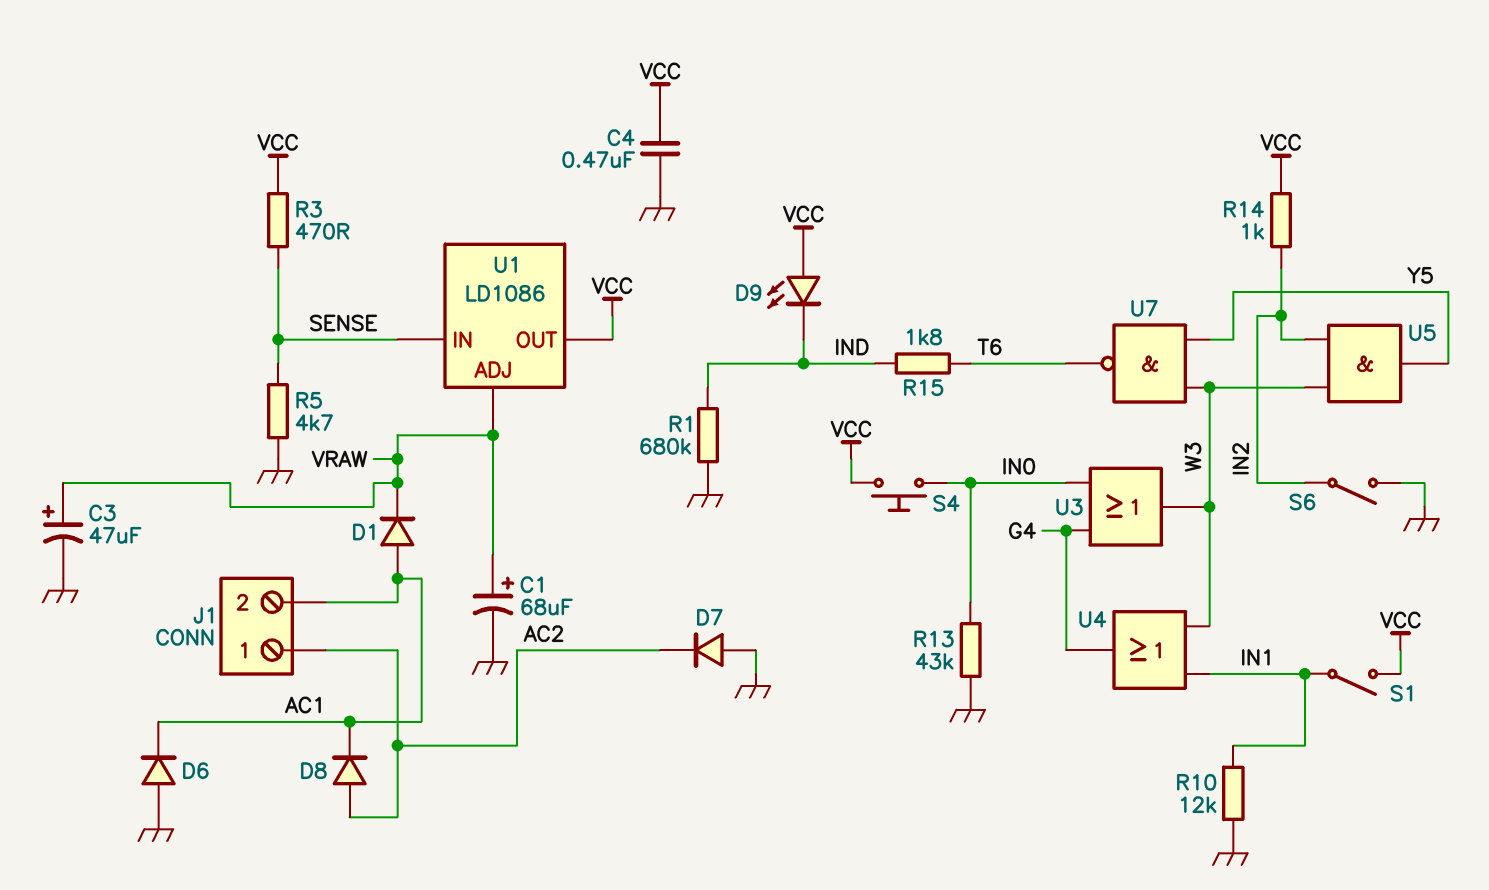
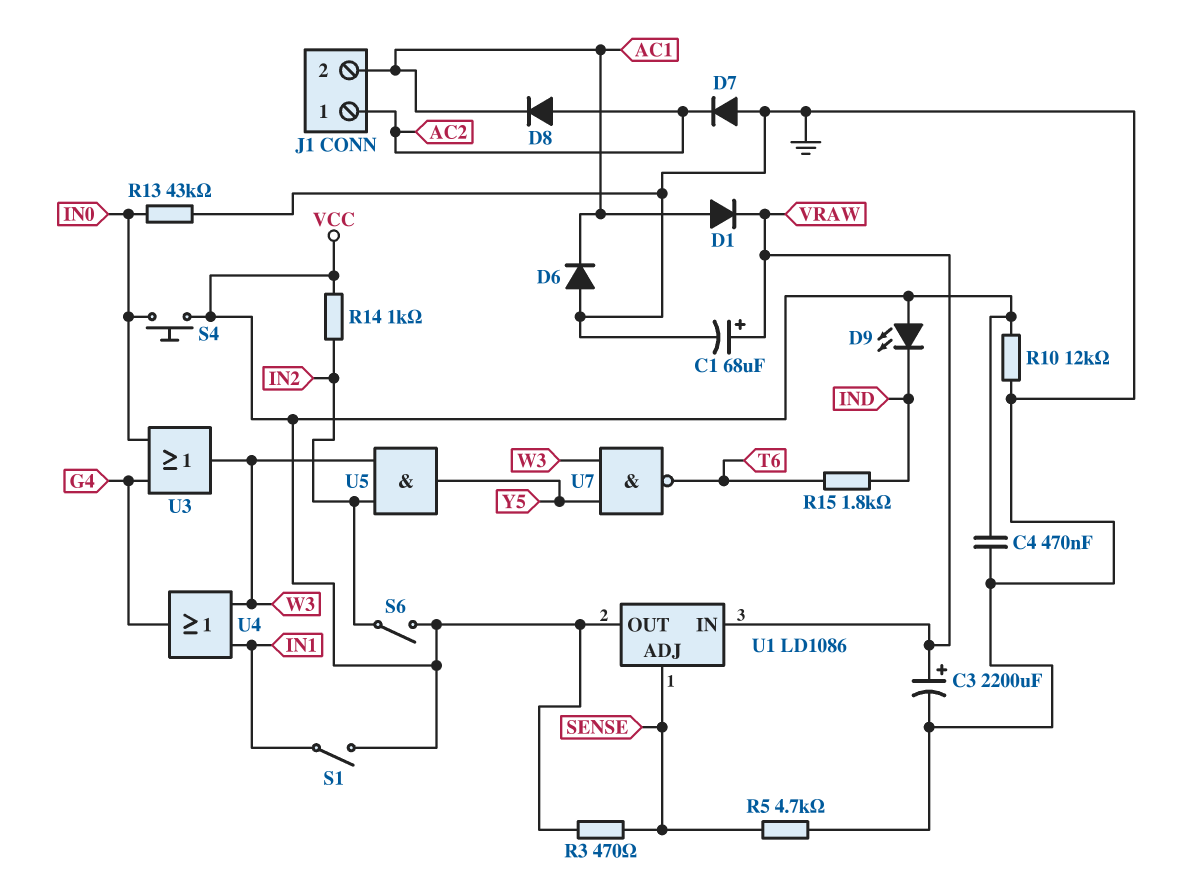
C3: 47uF (plus VRAW, minus GND) -> 2200uF (plus VRAW, minus GND)
R1: 680k (GND, IND) -> none
R10: 12k (GND, IN1) -> 12k (GND, VCC)
S6: switch (GND, IN2) -> switch (IN2, VCC)
U1 pin ADJ: VRAW -> SENSE
U1 pin IN: SENSE -> VRAW

